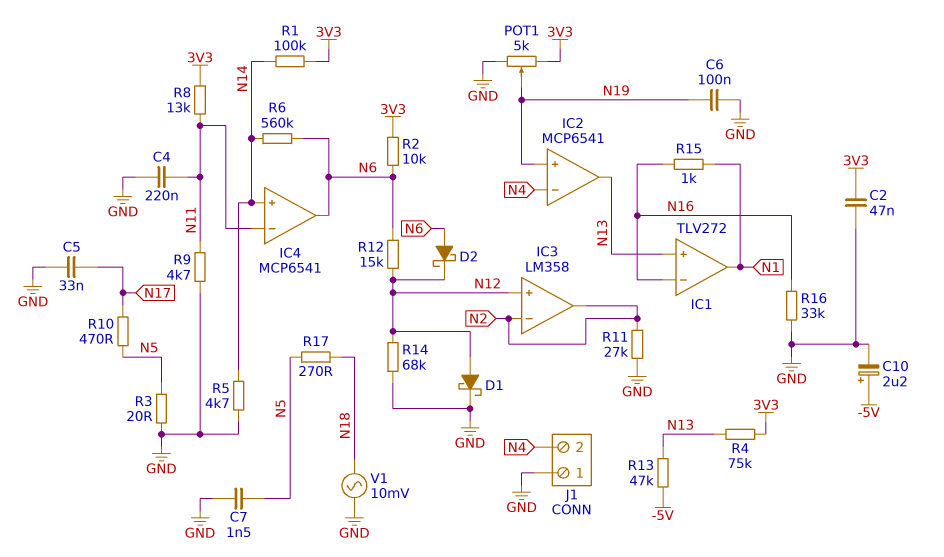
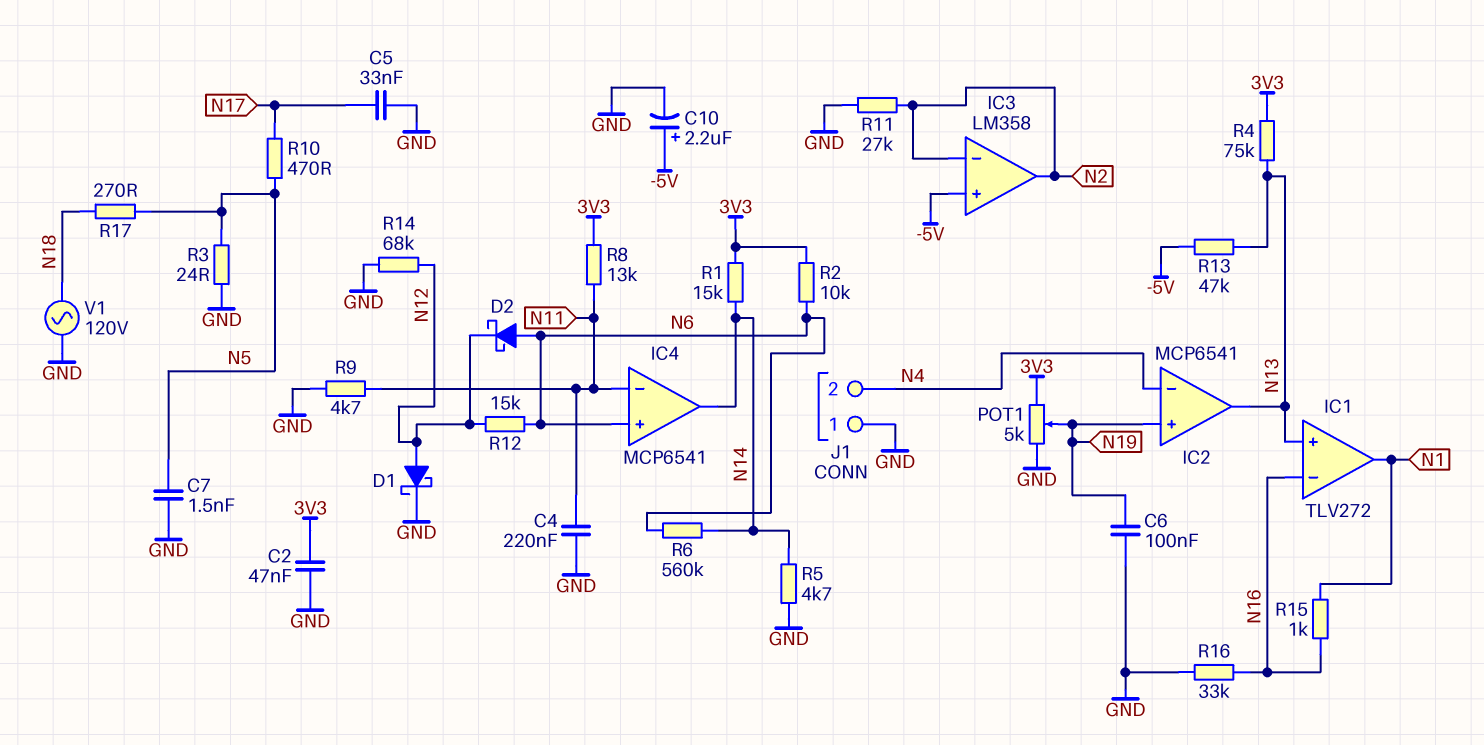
IC3 pin in+: N12 -> -5V
IC4 pin in+: N14 -> N6
IC4 pin out: N6 -> N14
R1: 100k (3V3, N14) -> 15k (3V3, N14)
R3: 20 (GND, N5) -> 24 (GND, N5)
V1: AC 10mV (GND, N18) -> AC 120V (GND, N18)

